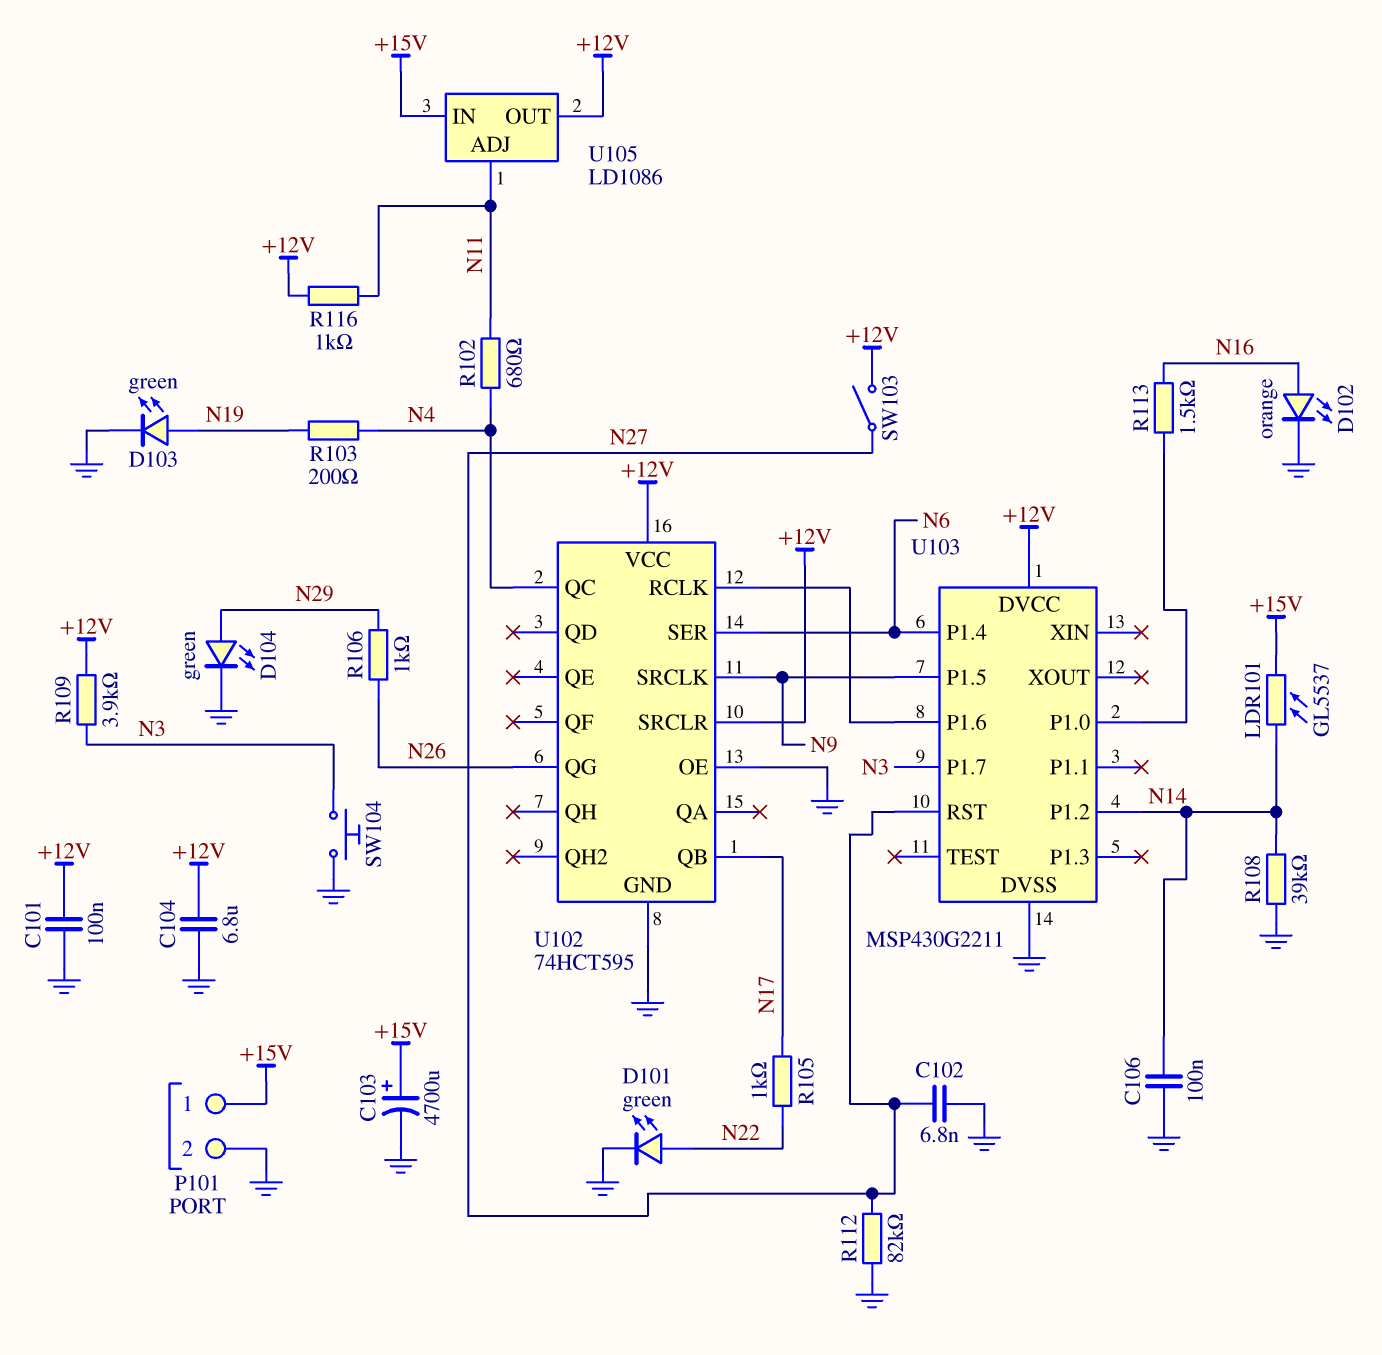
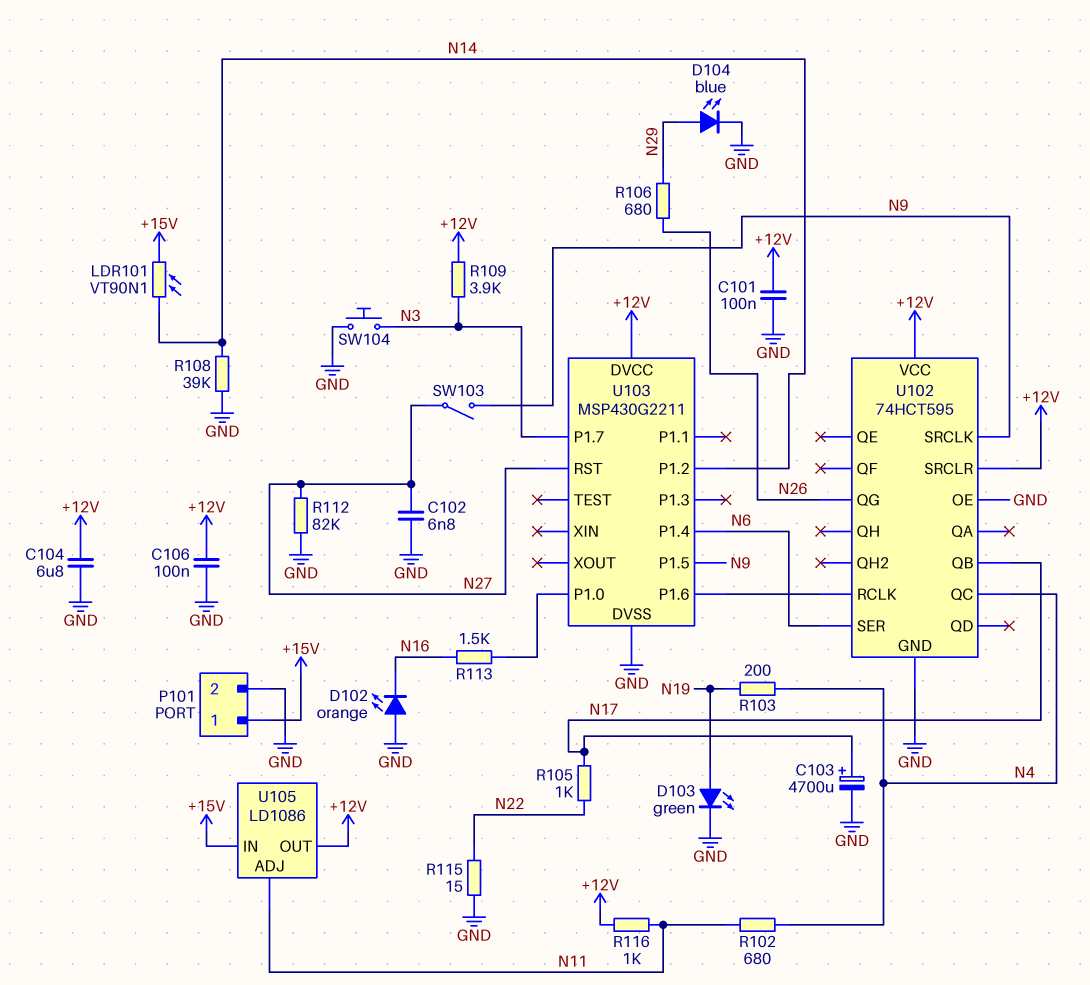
C103: 4700uF (plus +15V, minus GND) -> 4700uF (plus N17, minus GND)
C106: 100nF (GND, N14) -> 100nF (+12V, GND)
D101: LED green (A N22, K GND) -> none
D102: LED orange (A N16, K GND) -> LED orange (A GND, K N16)
D104: LED green (A N29, K GND) -> LED blue (A N29, K GND)
LDR101: GL5537 (+15V, N14) -> VT90N1 (+15V, N14)
R106: 1k (N26, N29) -> 680 (N26, N29)
R115: none -> 15 (GND, N22)
SW103: switch (+12V, N27) -> switch (N9, N27)

